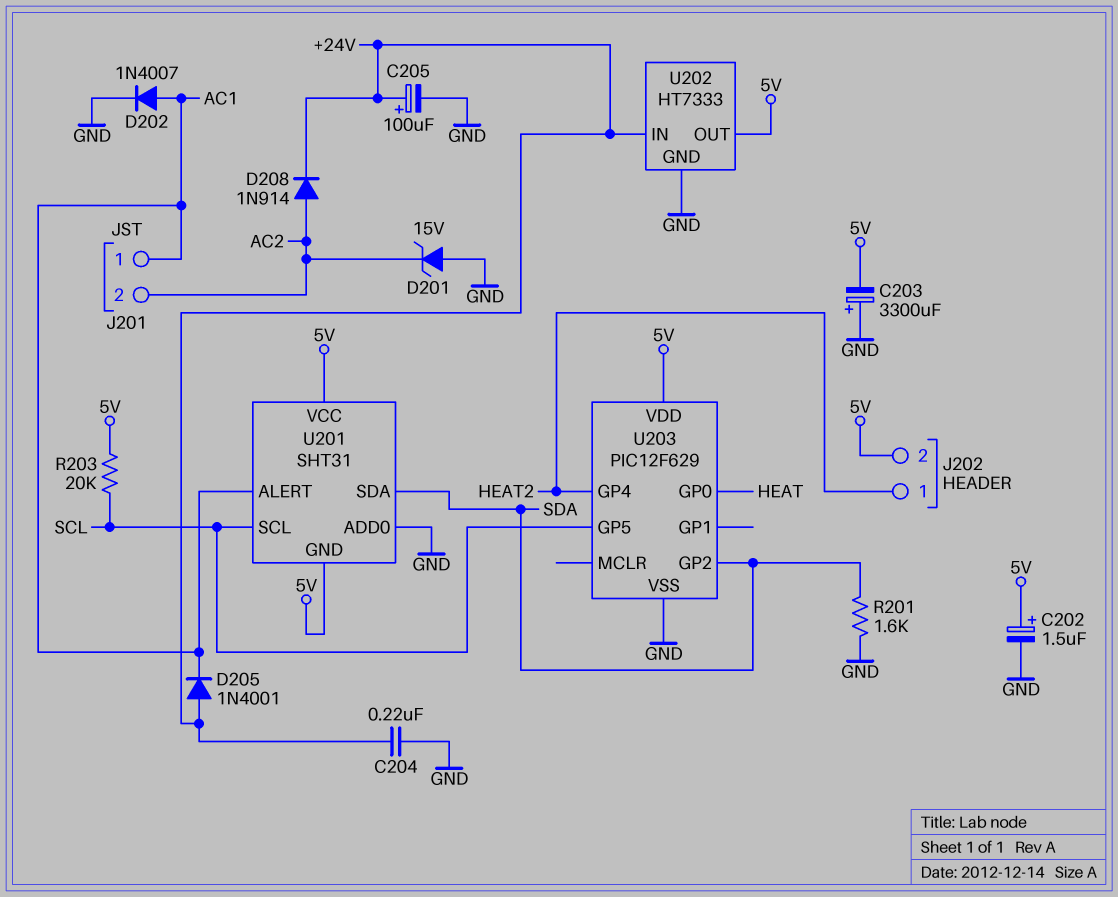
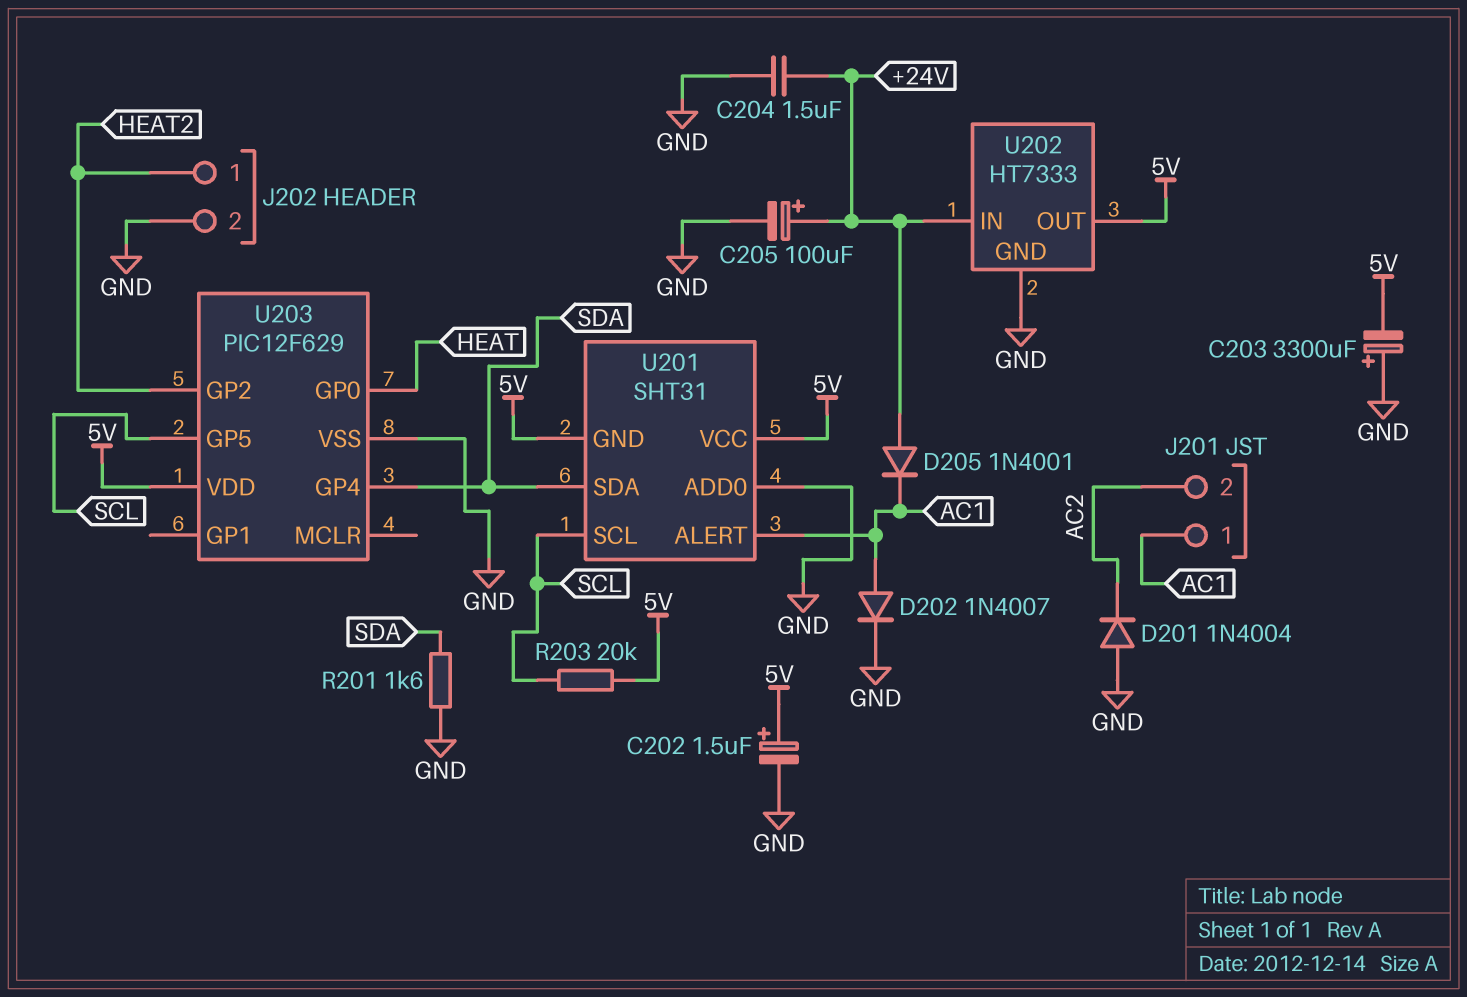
C204: 220nF (+24V, GND) -> 1.5uF (+24V, GND)
D201: zener 15V (A GND, K AC2) -> diode 1N4004 (A GND, K AC2)
D208: diode 1N914 (A AC2, K +24V) -> none
J202 pin 2: 5V -> GND
U203 pin GP2: SDA -> HEAT2
U203 pin GP4: HEAT2 -> SDA

